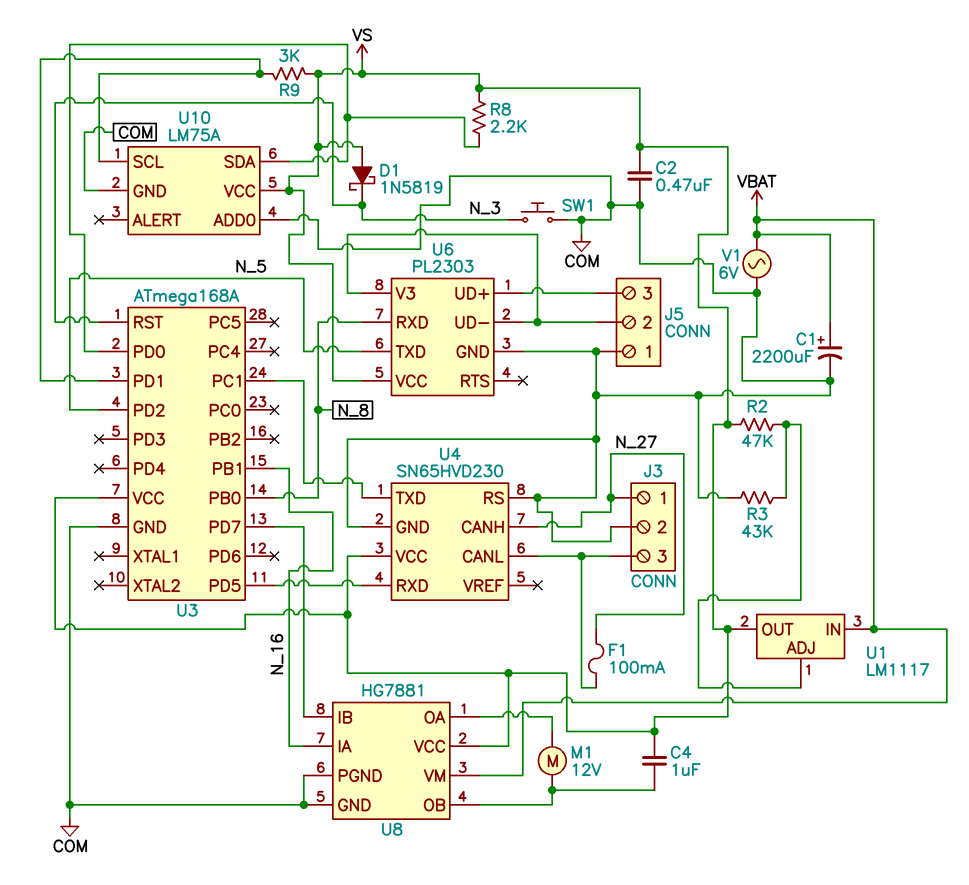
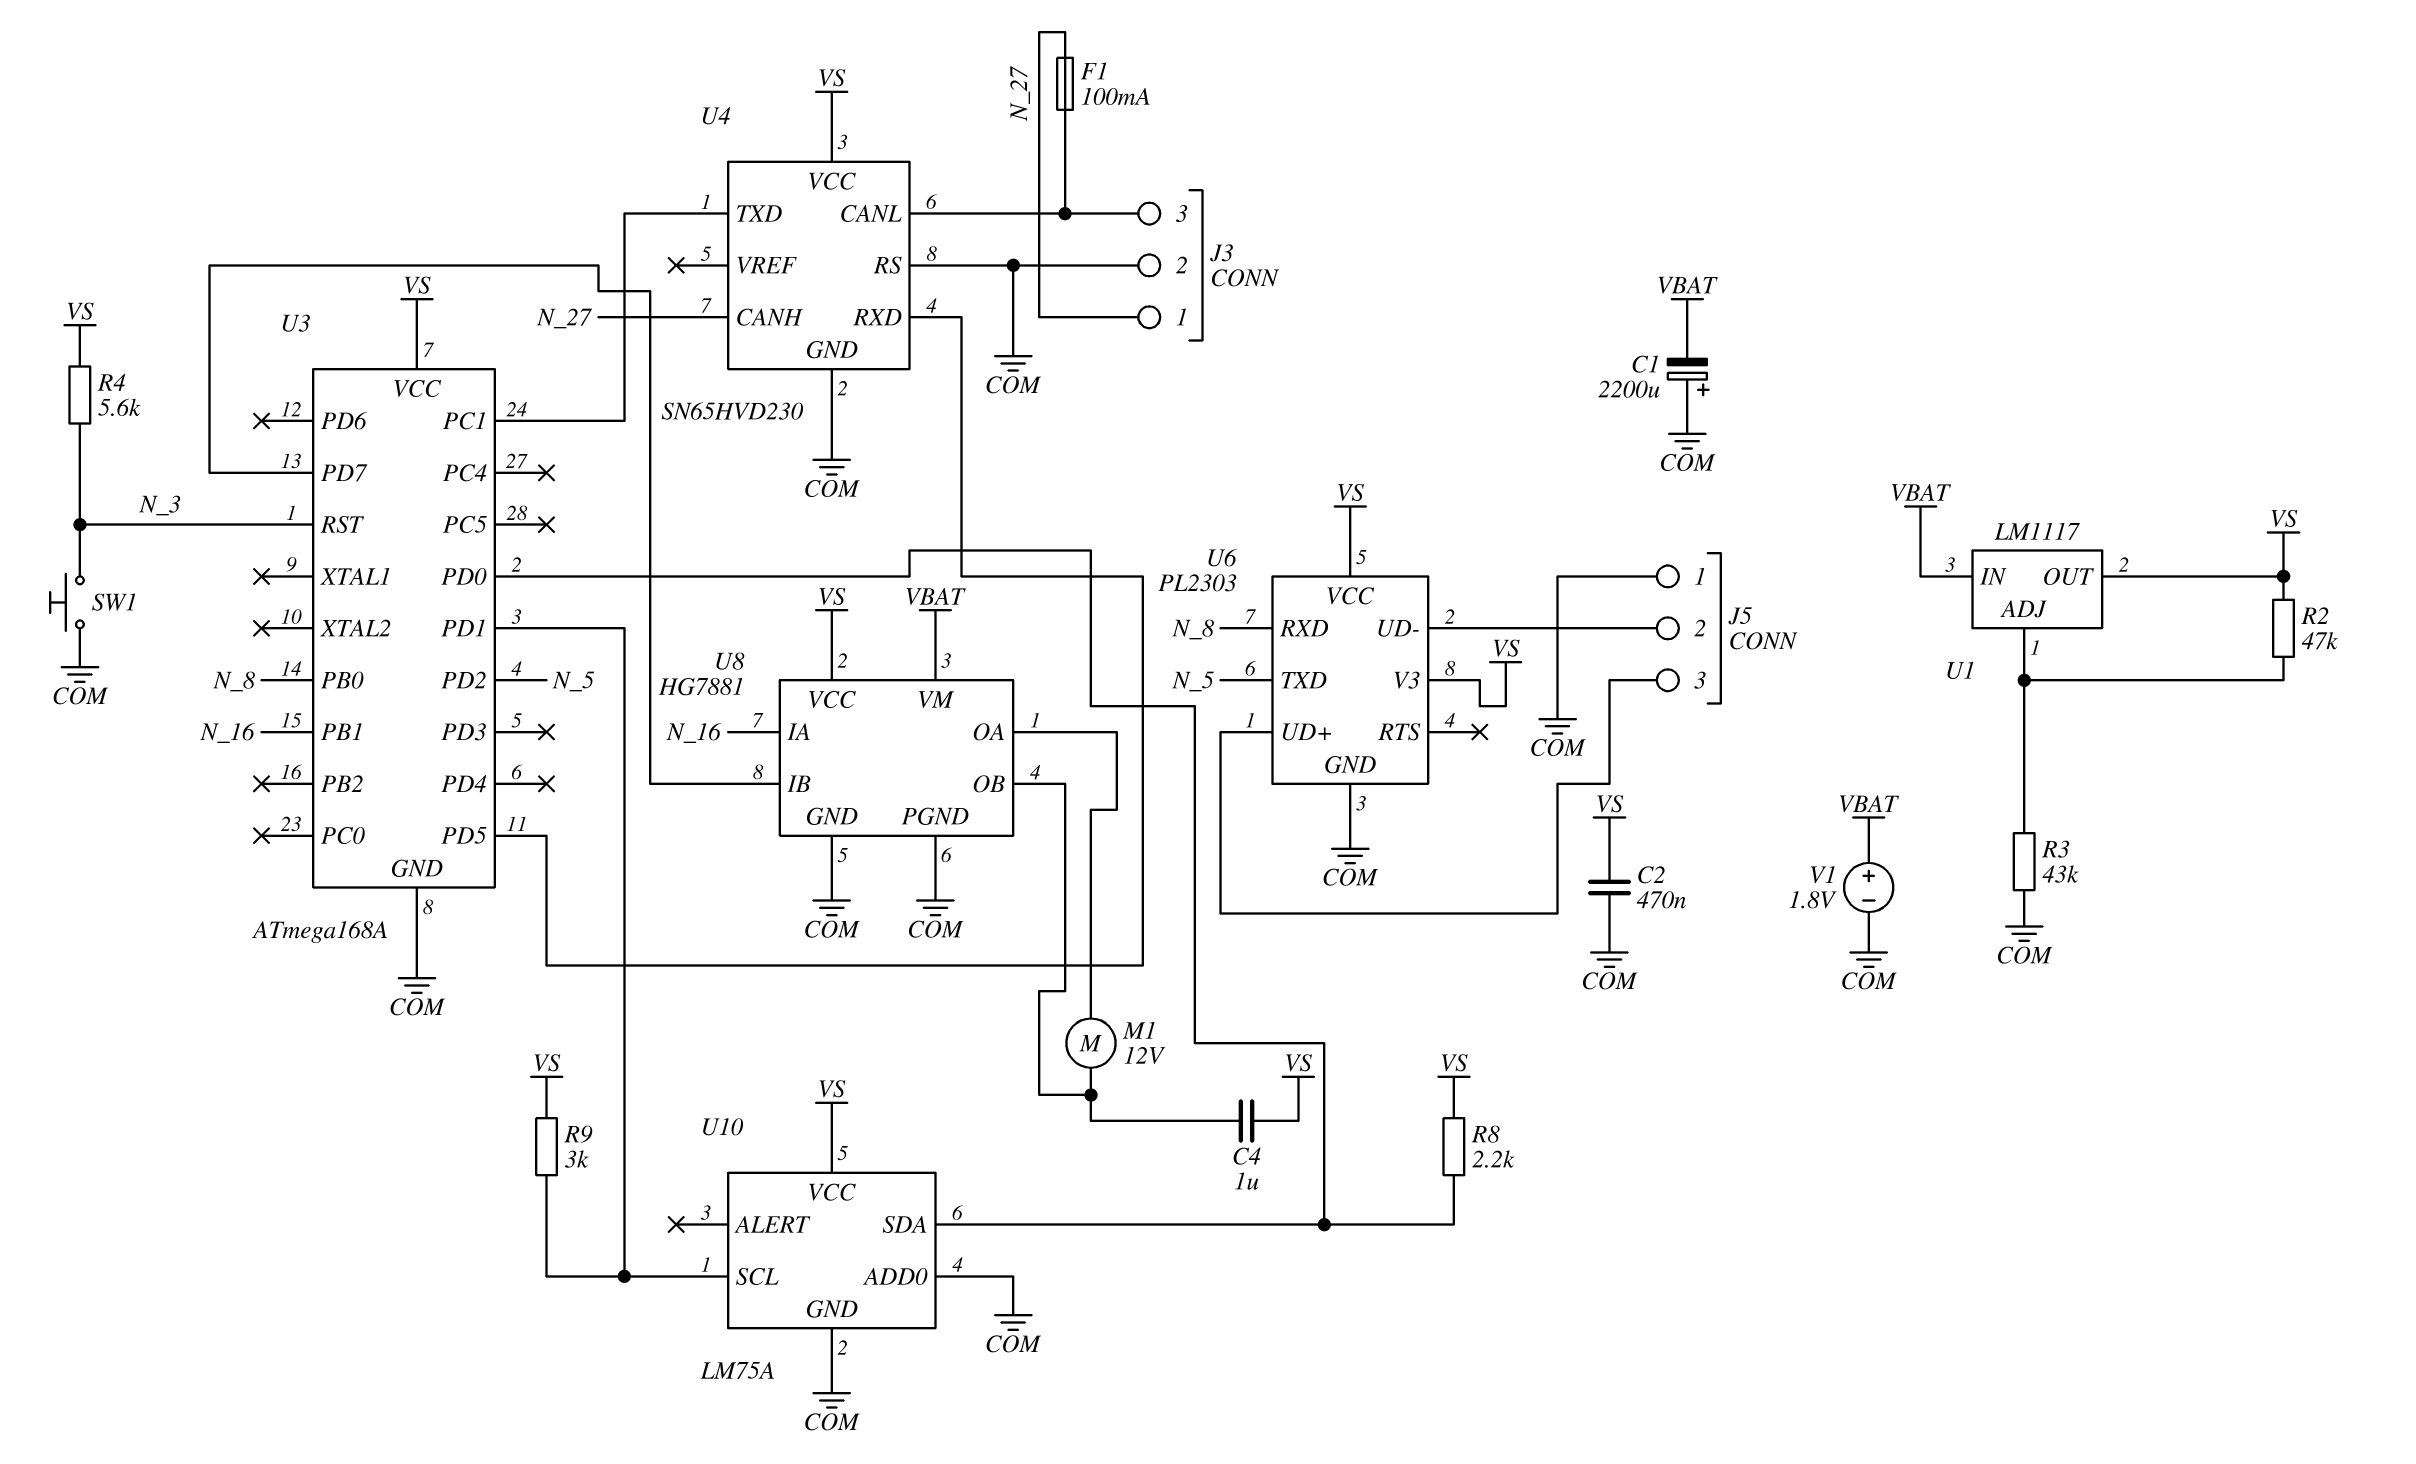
C1: 2200uF (plus VBAT, minus COM) -> 2200uF (plus COM, minus VBAT)
D1: schottky 1N5819 (A VS, K N_3) -> none
R4: none -> 5.6k (N_3, VS)
U6 pin V3: J5/2 -> VS
V1: AC 6V (COM, VBAT) -> 1.8V (plus VBAT, minus COM)

